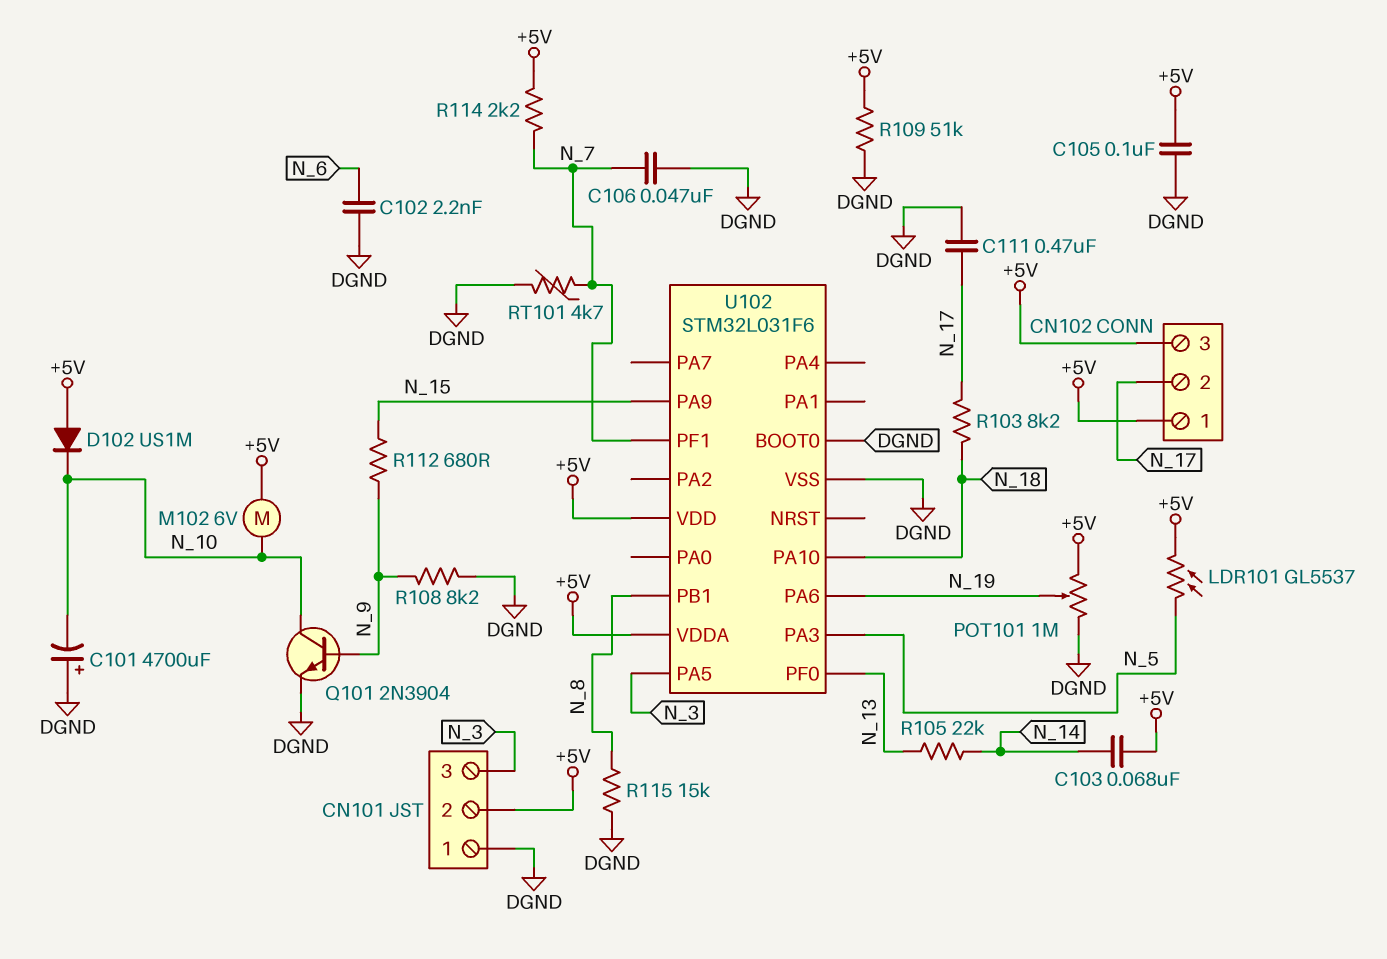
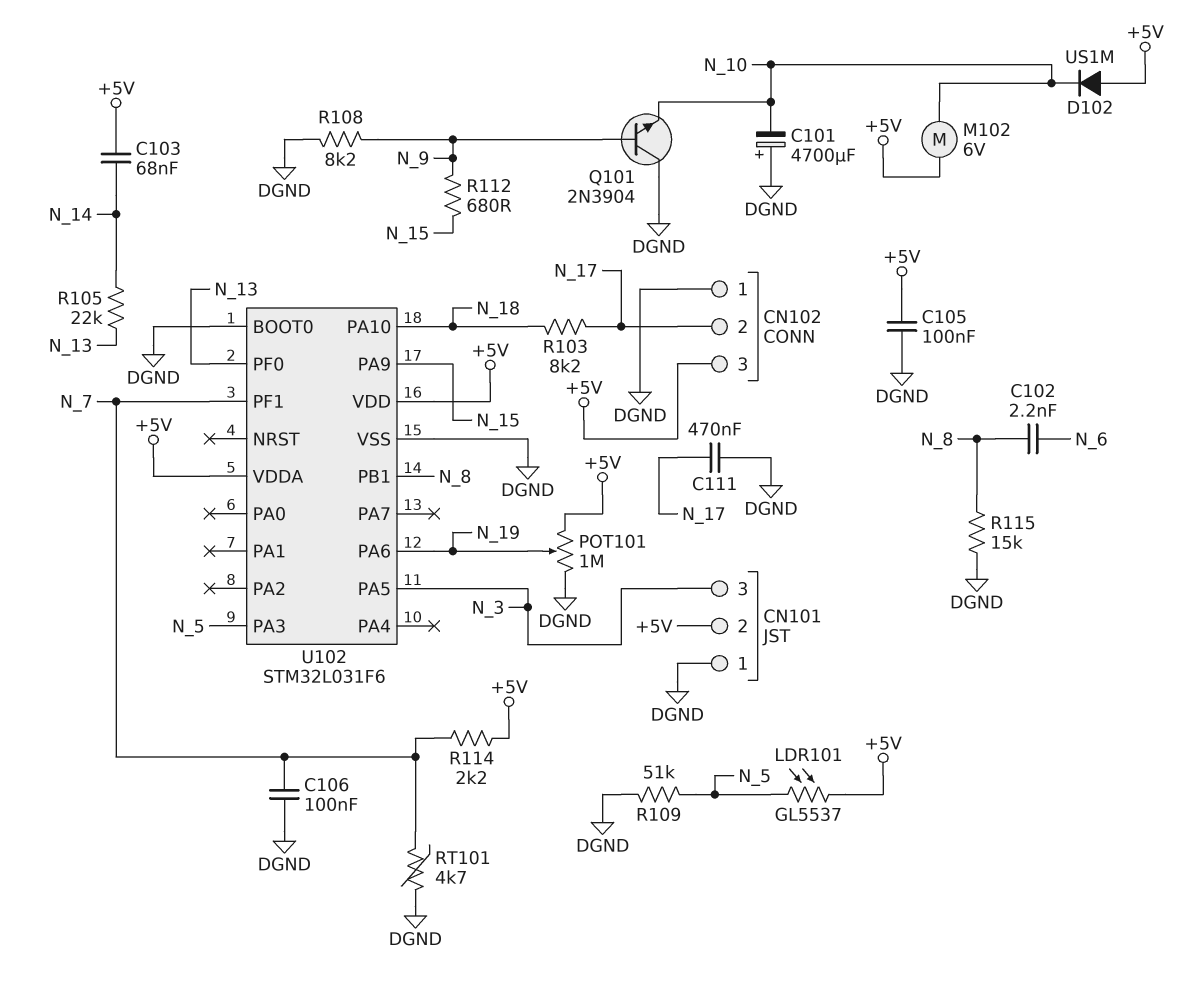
C102: 2.2nF (DGND, N_6) -> 2.2nF (N_6, N_8)
C106: 47nF (DGND, N_7) -> 100nF (DGND, N_7)
CN102 pin 1: +5V -> DGND
Q101: NPN 2N3904 (B N_9, C N_10, E DGND) -> NPN 2N3904 (B N_9, C DGND, E N_10)
R109: 51k (+5V, DGND) -> 51k (DGND, N_5)

